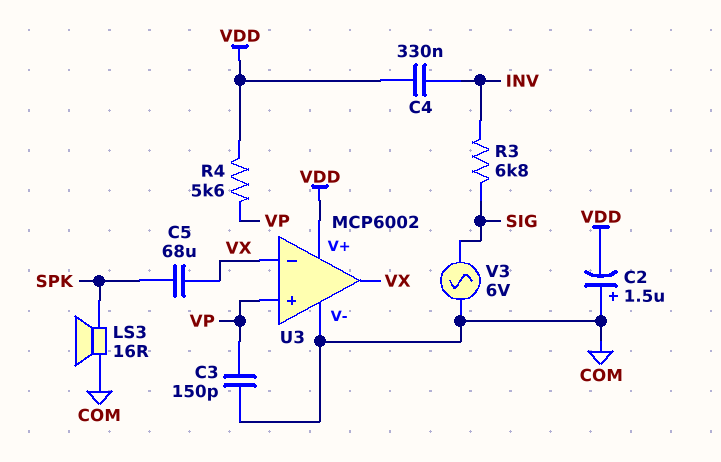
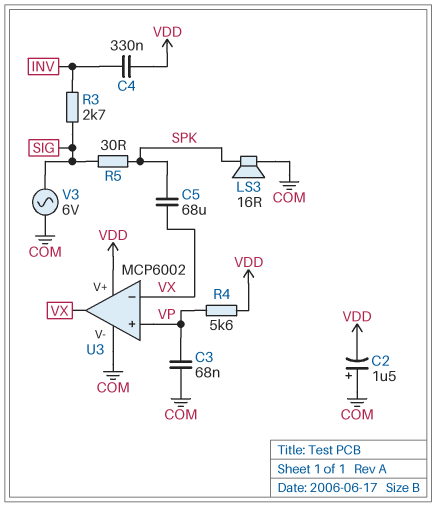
C3: 150pF (COM, VP) -> 68nF (COM, VP)
R3: 6.8k (INV, SIG) -> 2.7k (INV, SIG)
R5: none -> 30 (SIG, SPK)

